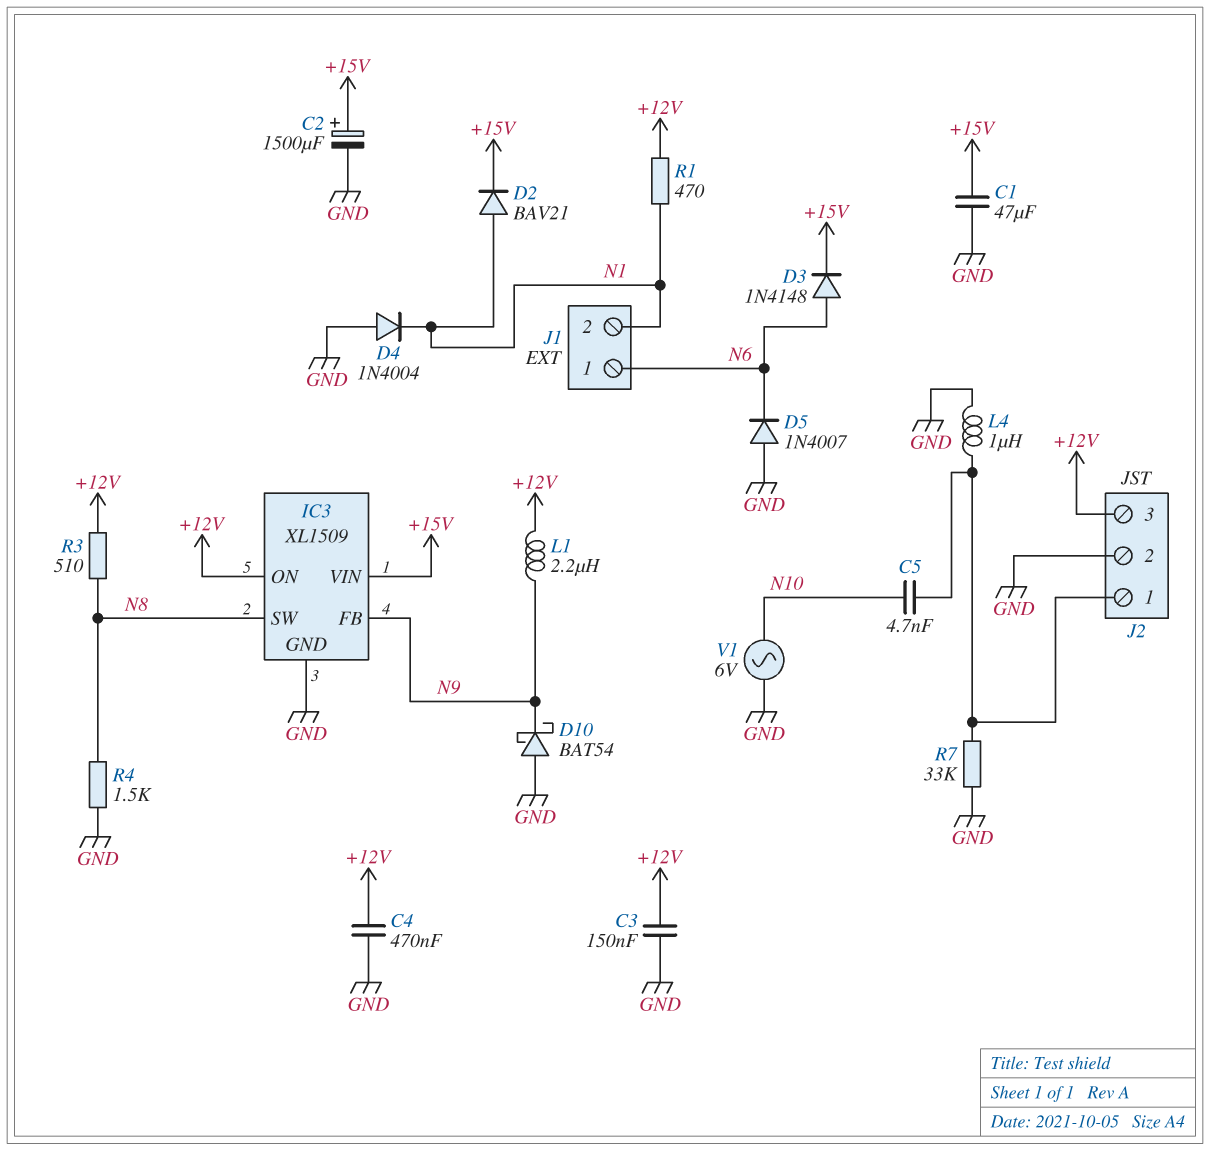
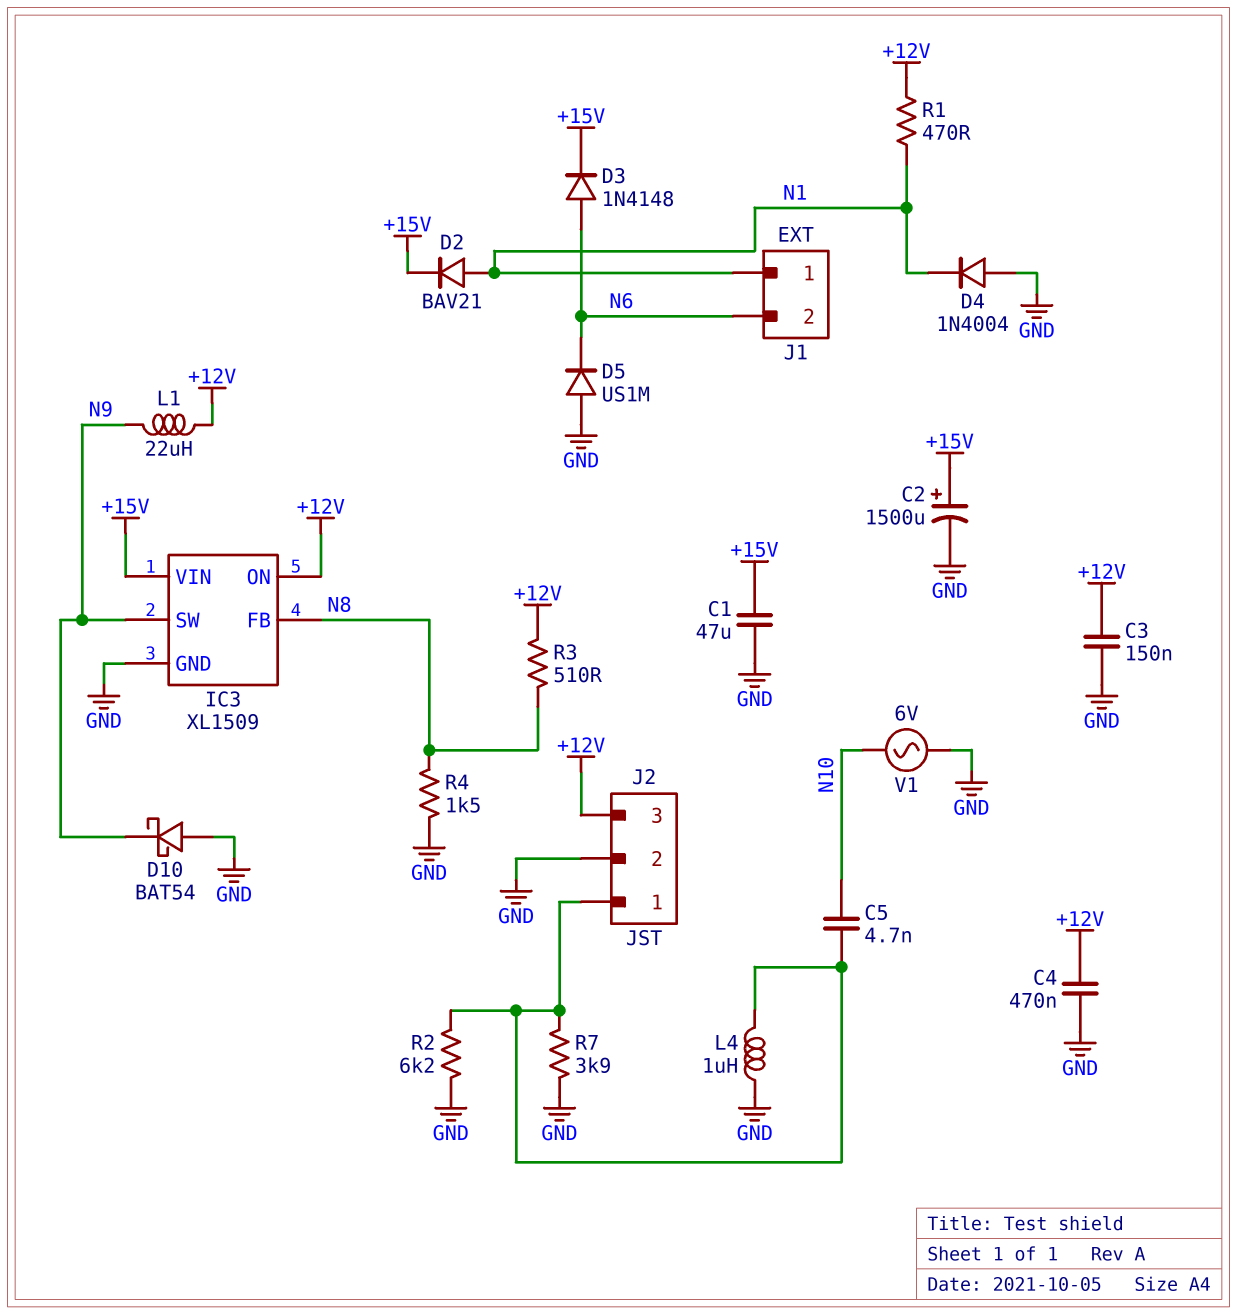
D5: diode 1N4007 (A GND, K N6) -> diode US1M (A GND, K N6)
IC3 pin FB: N9 -> N8
IC3 pin SW: N8 -> N9
J1 pin 1: N6 -> N1
J1 pin 2: N1 -> N6
L1: 2.2uH (+12V, N9) -> 22uH (+12V, N9)
R2: none -> 6.2k (GND, J2/1)
R7: 33k (GND, J2/1) -> 3.9k (GND, J2/1)

